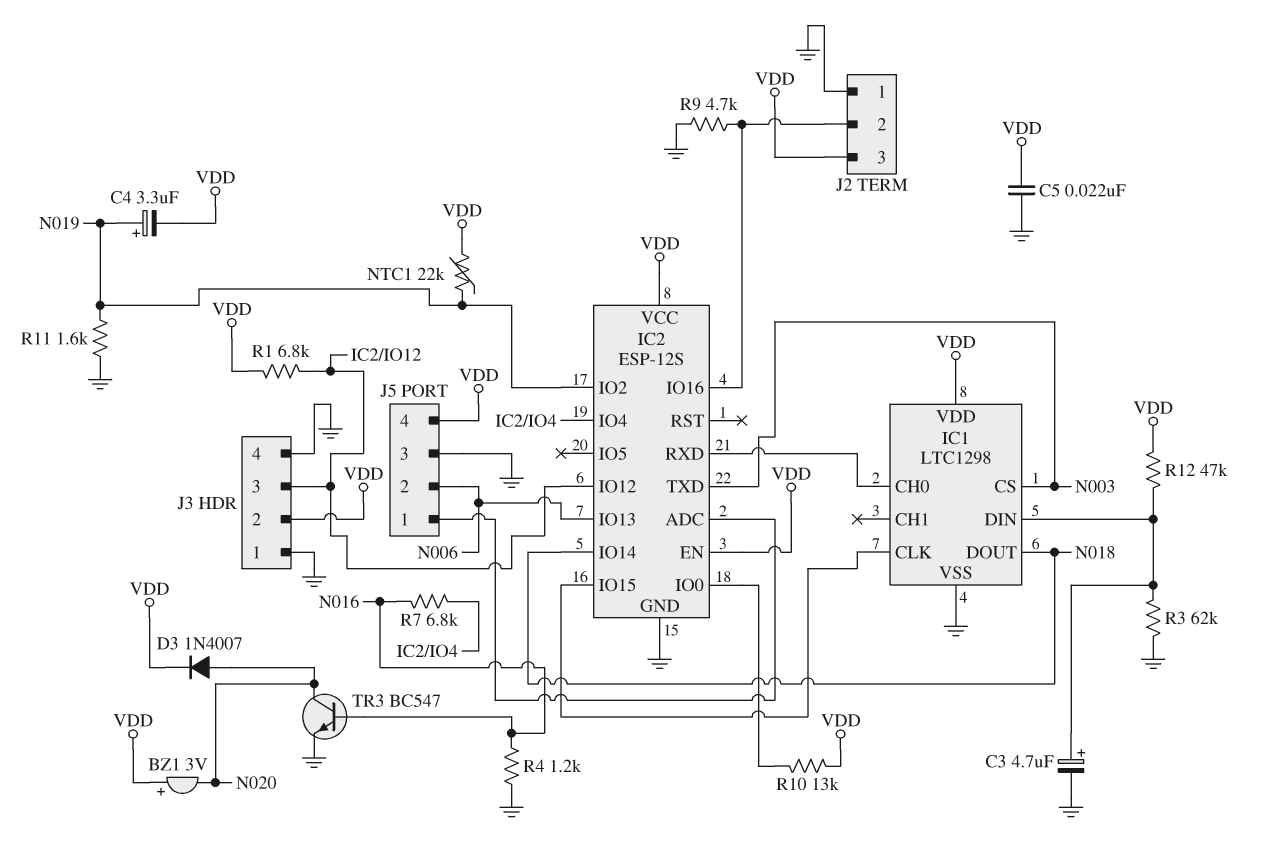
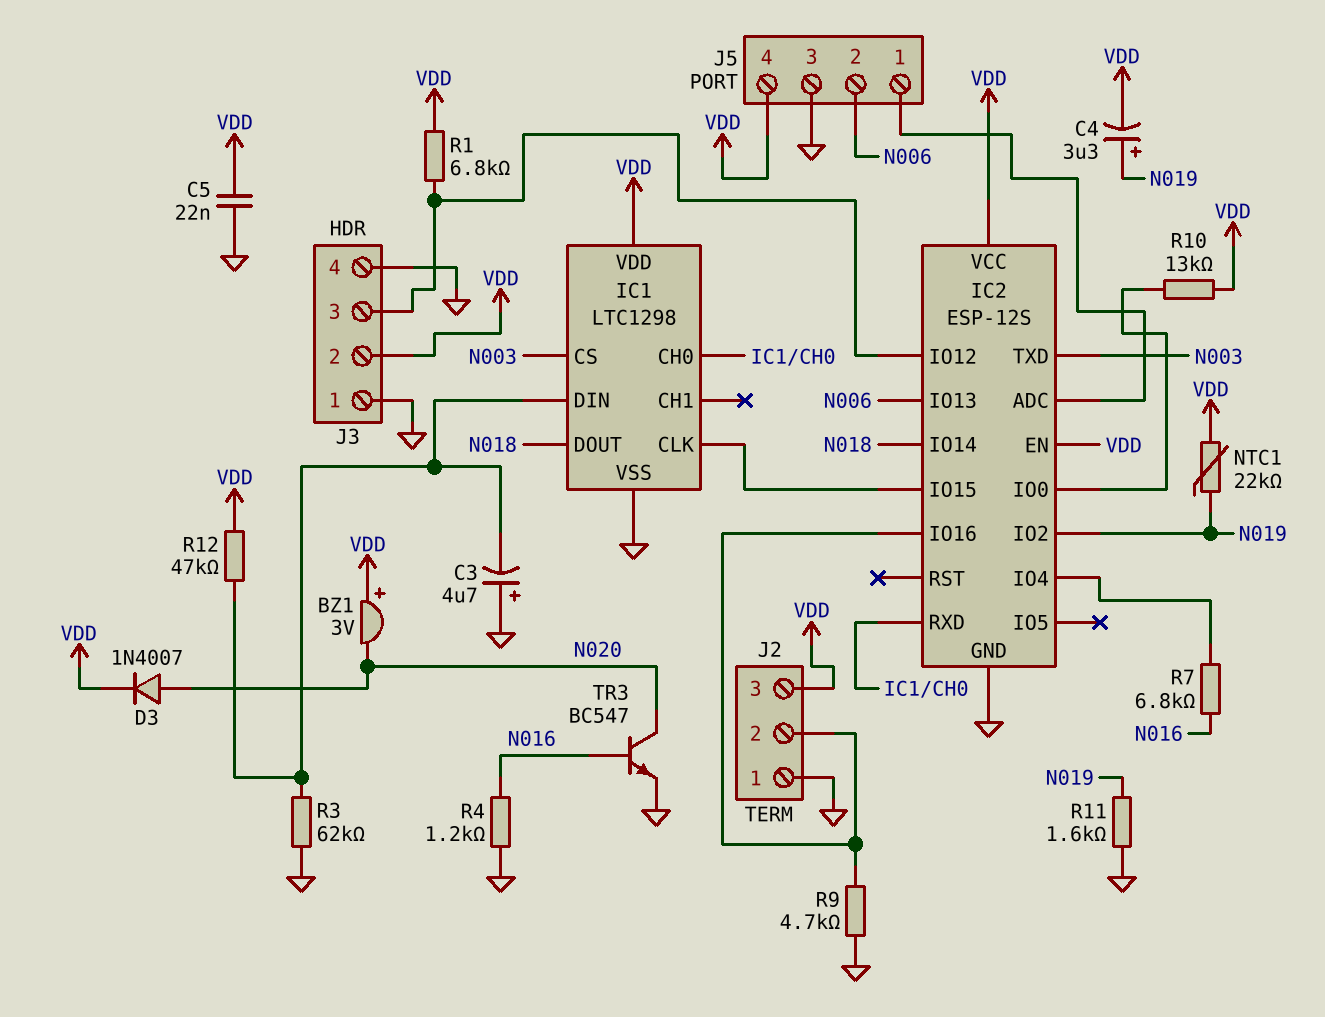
C3: 4.7uF (plus IC1/DIN, minus GND) -> 4.7uF (plus GND, minus IC1/DIN)

